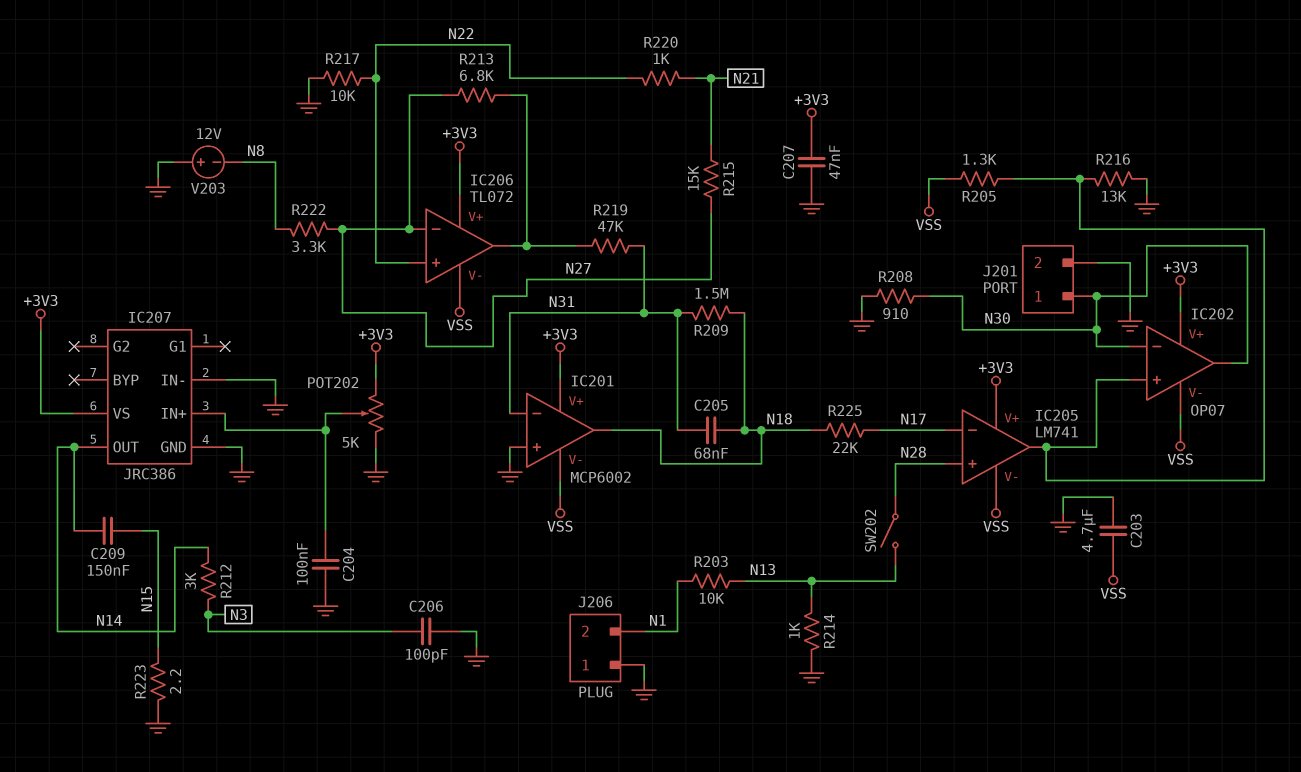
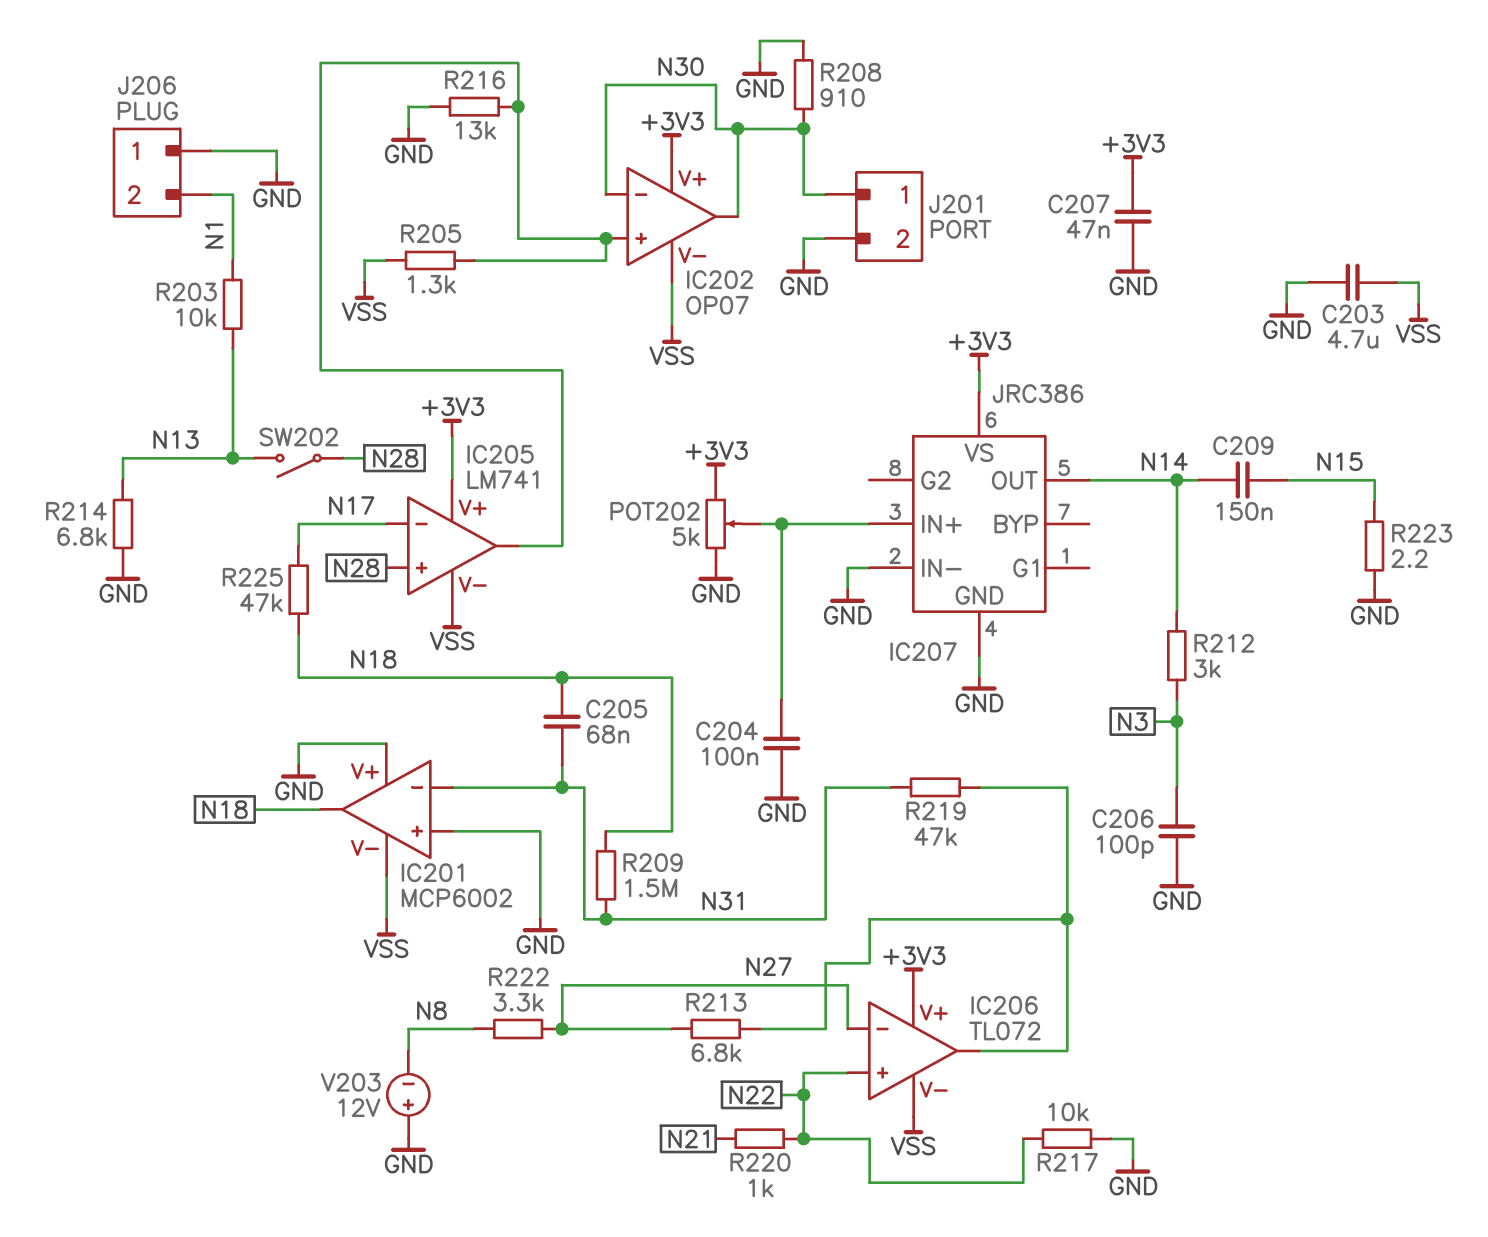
IC201 pin V+: +3V3 -> GND
R214: 1k (GND, N13) -> 6.8k (GND, N13)
R215: 15k (N21, N27) -> none
R225: 22k (N17, N18) -> 47k (N17, N18)

